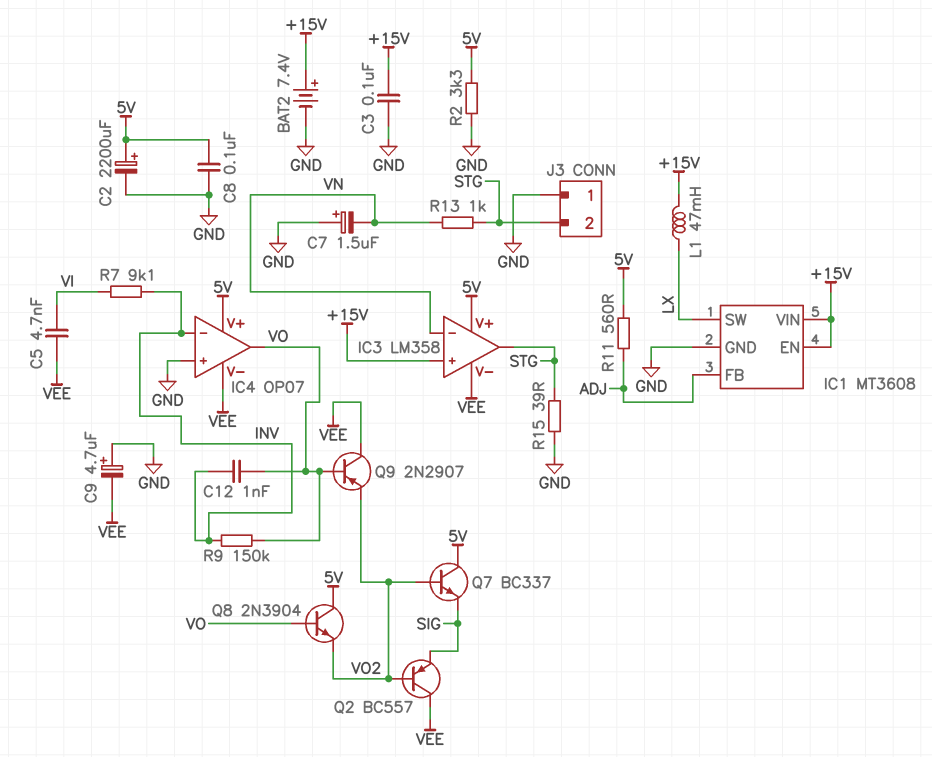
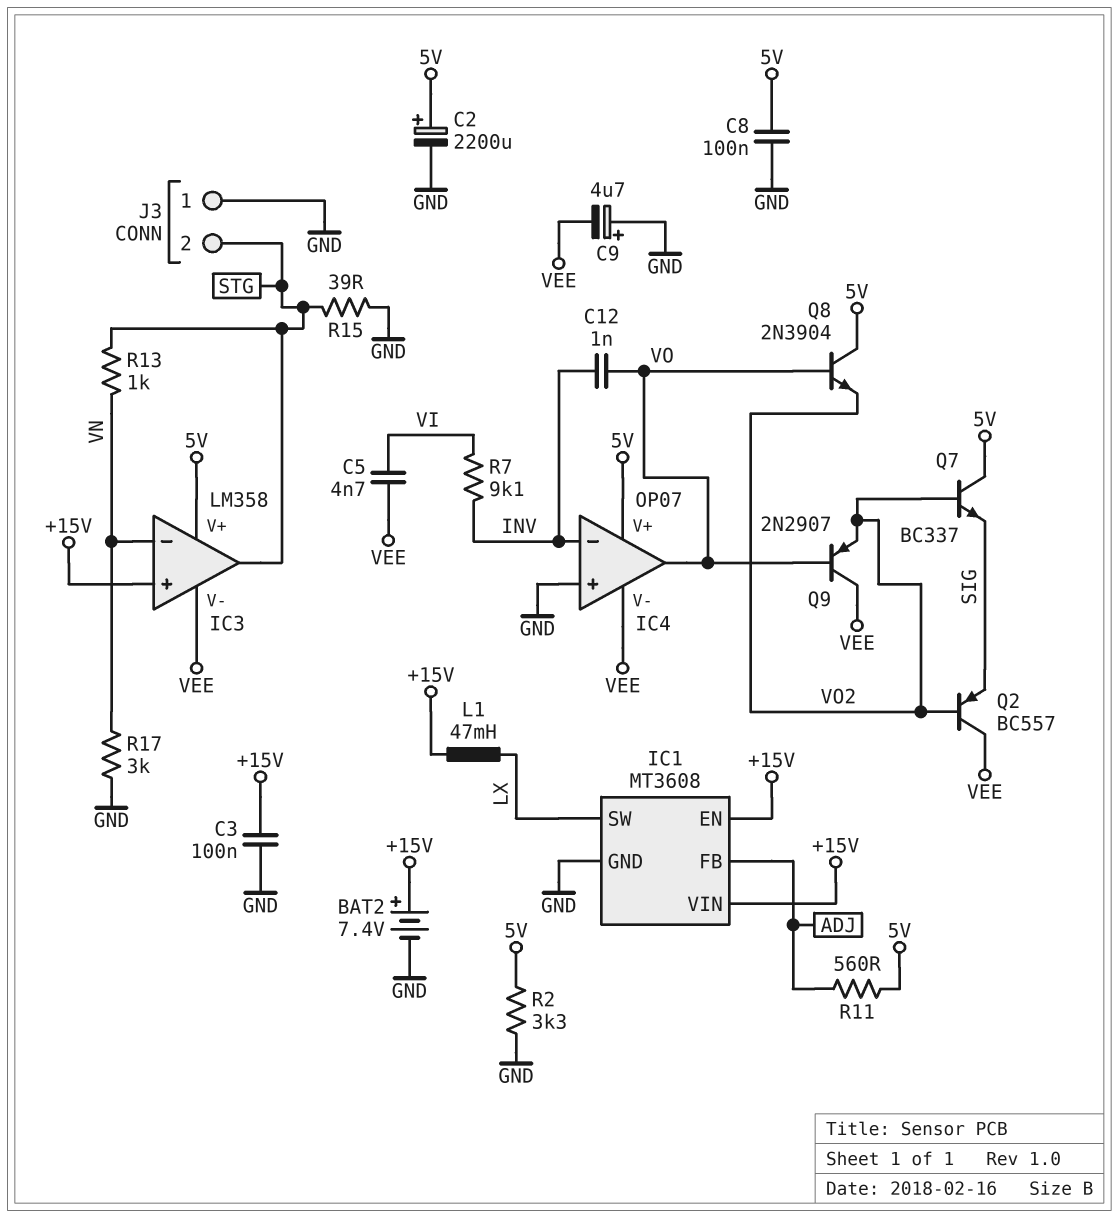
C7: 1.5uF (plus GND, minus VN) -> none
R9: 150k (INV, VO) -> none
R17: none -> 3k (GND, VN)

